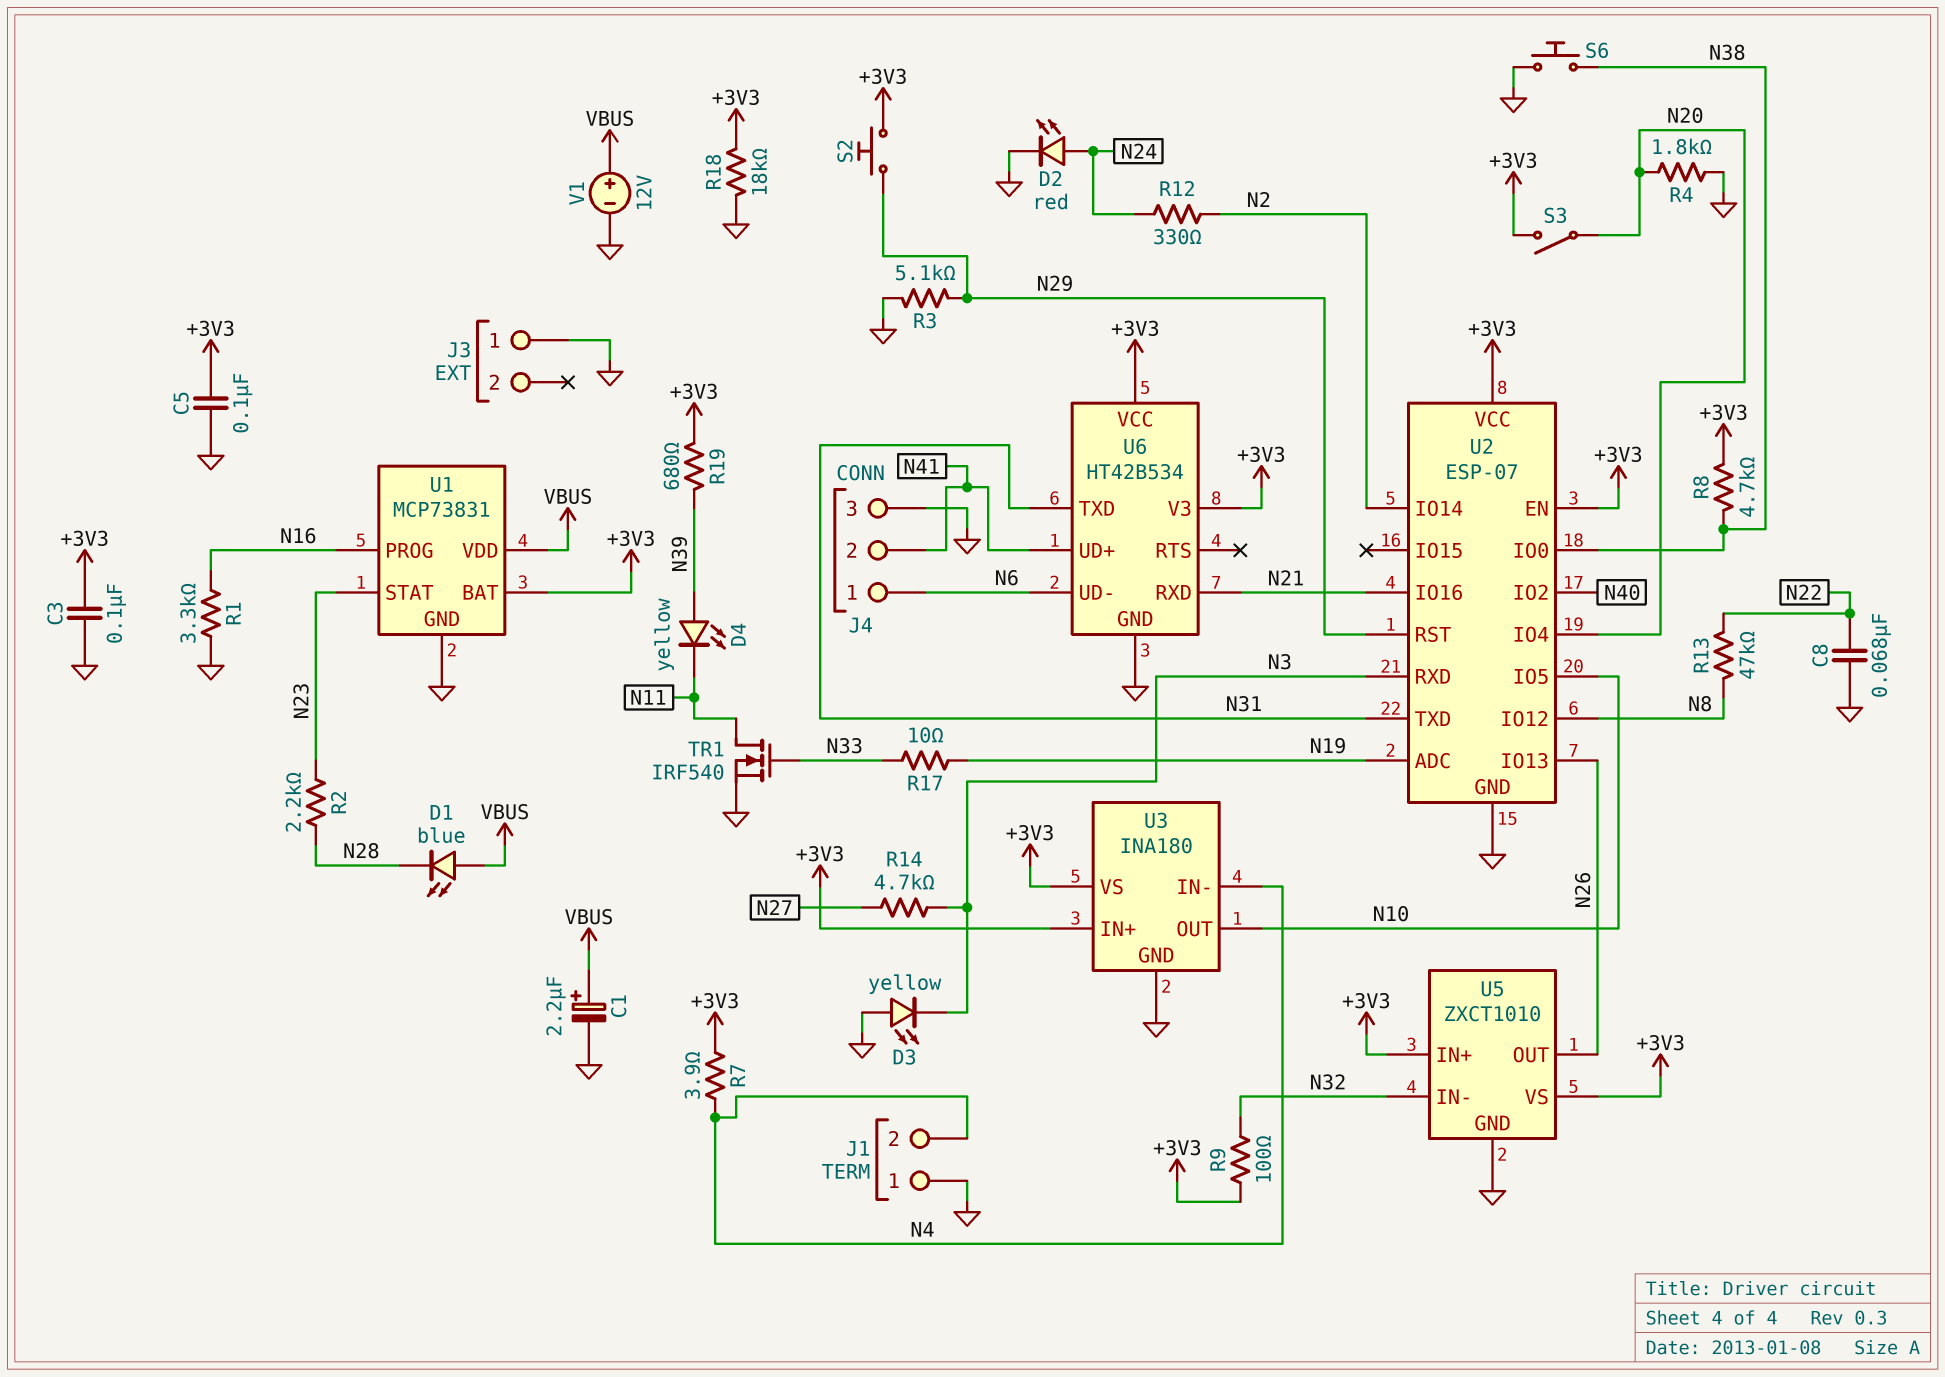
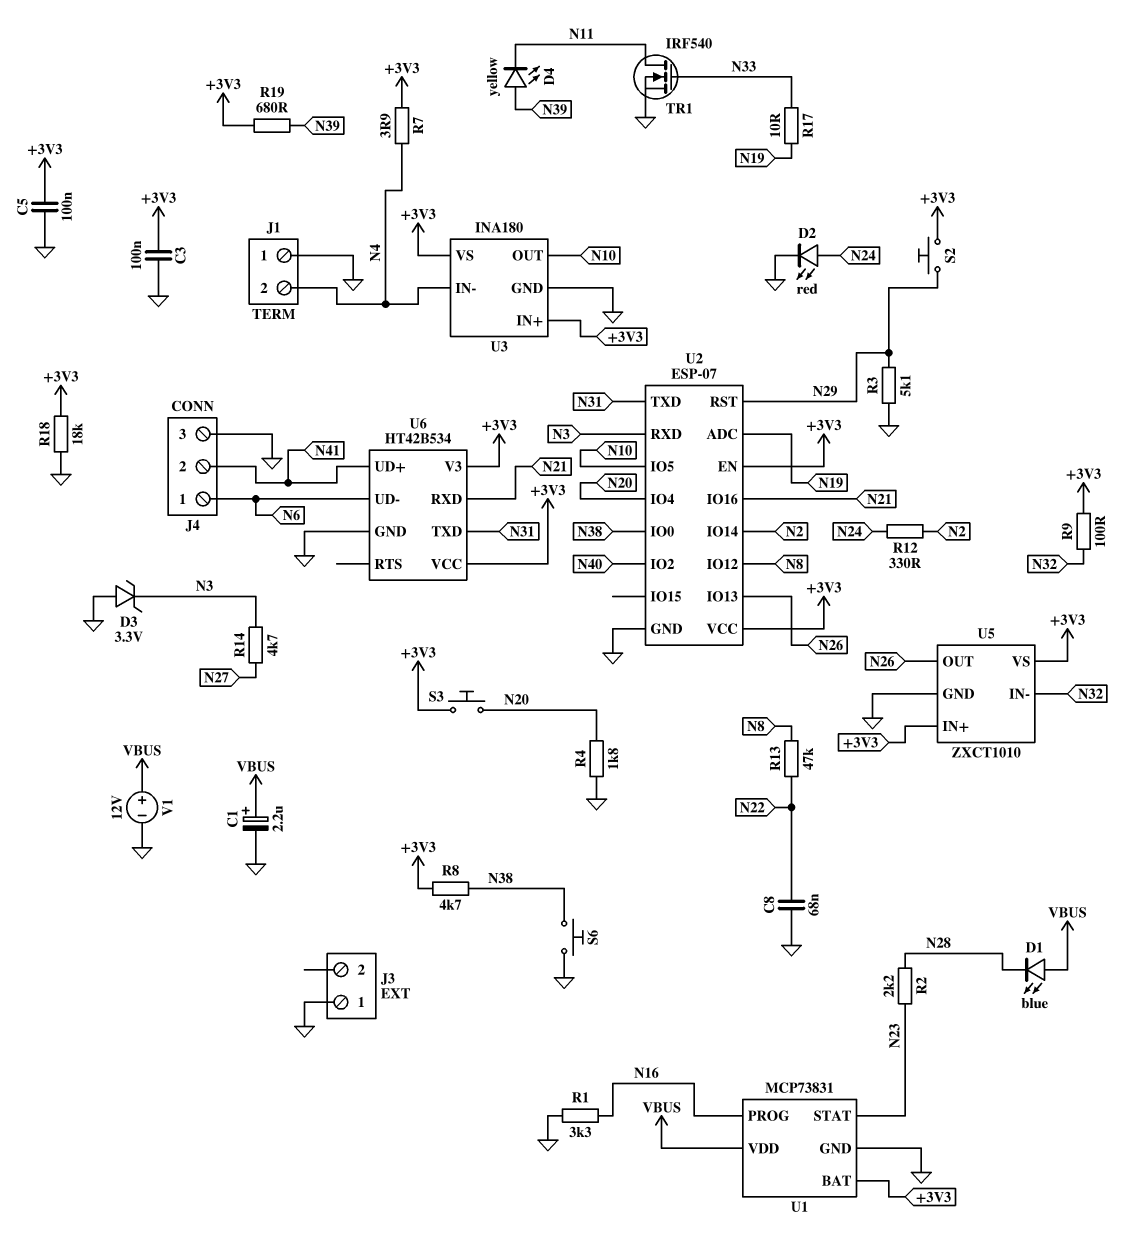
D3: LED yellow (A GND, K N3) -> zener 3.3V (A GND, K N3)
S3: switch (+3V3, N20) -> button (+3V3, N20)

